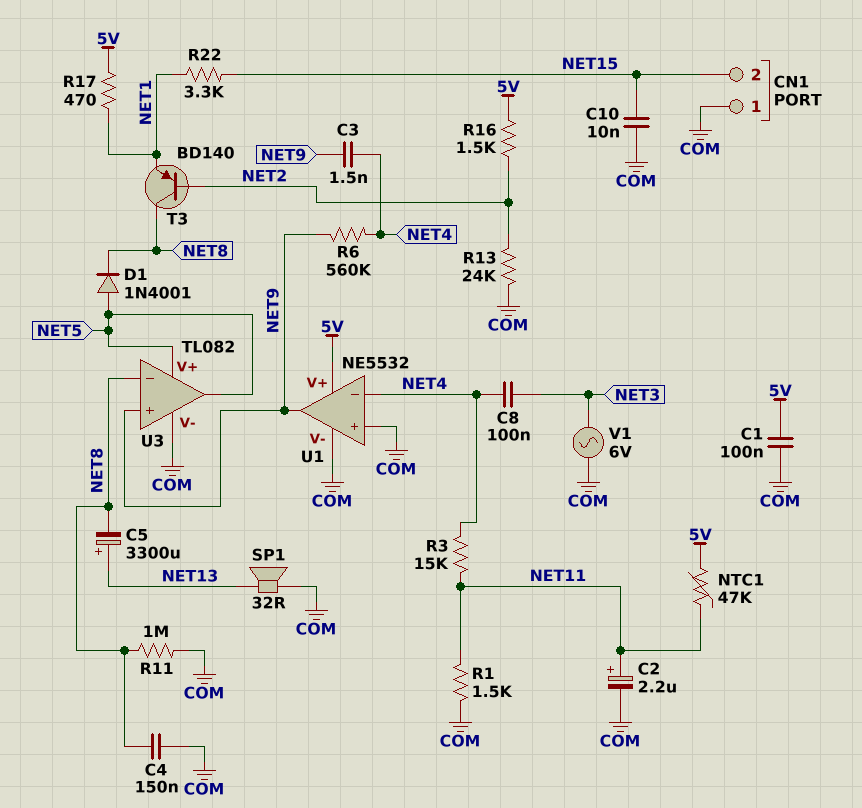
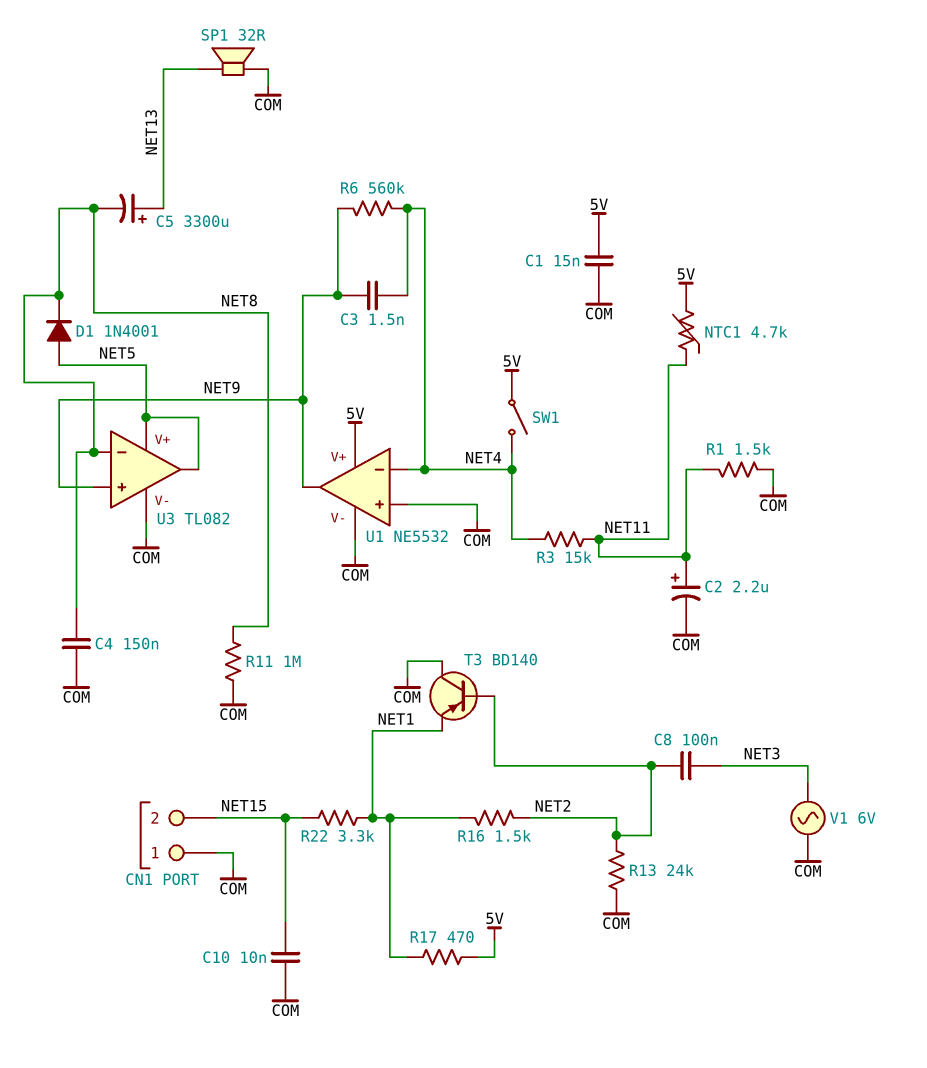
C1: 100nF (5V, COM) -> 15nF (5V, COM)
C8: 100nF (NET3, NET4) -> 100nF (NET2, NET3)
NTC1: 47k (5V, NET11) -> 4.7k (5V, NET11)
R16: 1.5k (5V, NET2) -> 1.5k (NET1, NET2)
SW1: none -> switch (5V, NET4)
T3: PNP BD140 (B NET2, C NET8, E NET1) -> PNP BD140 (B NET2, C COM, E NET1)

